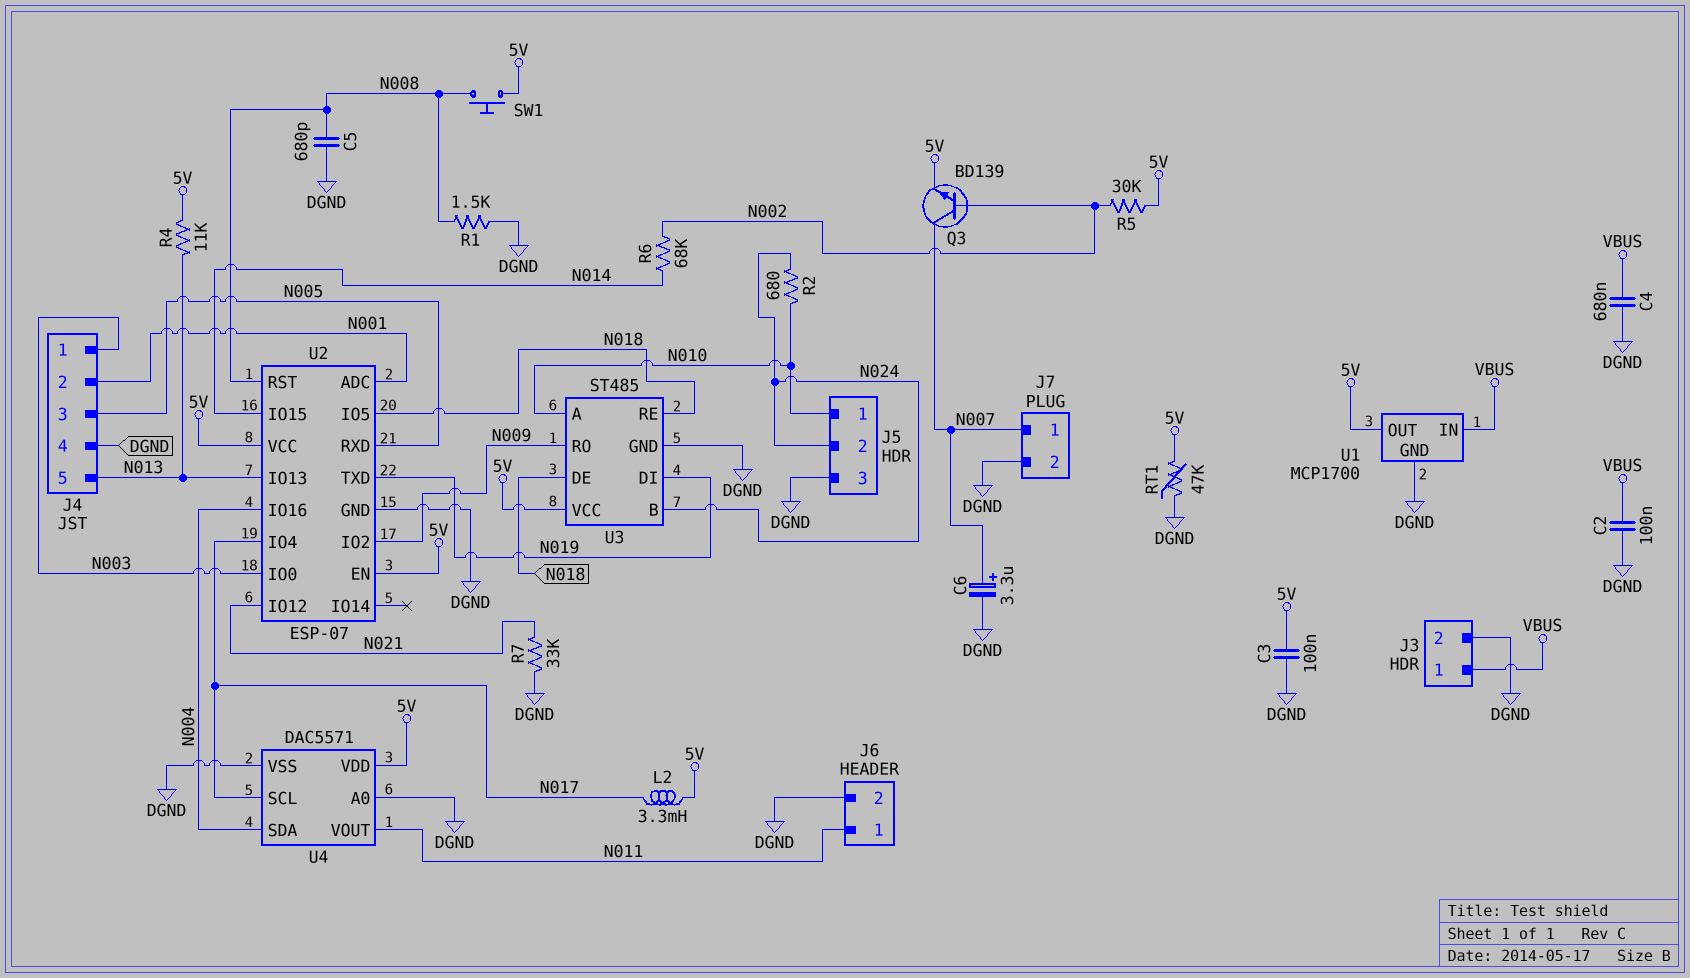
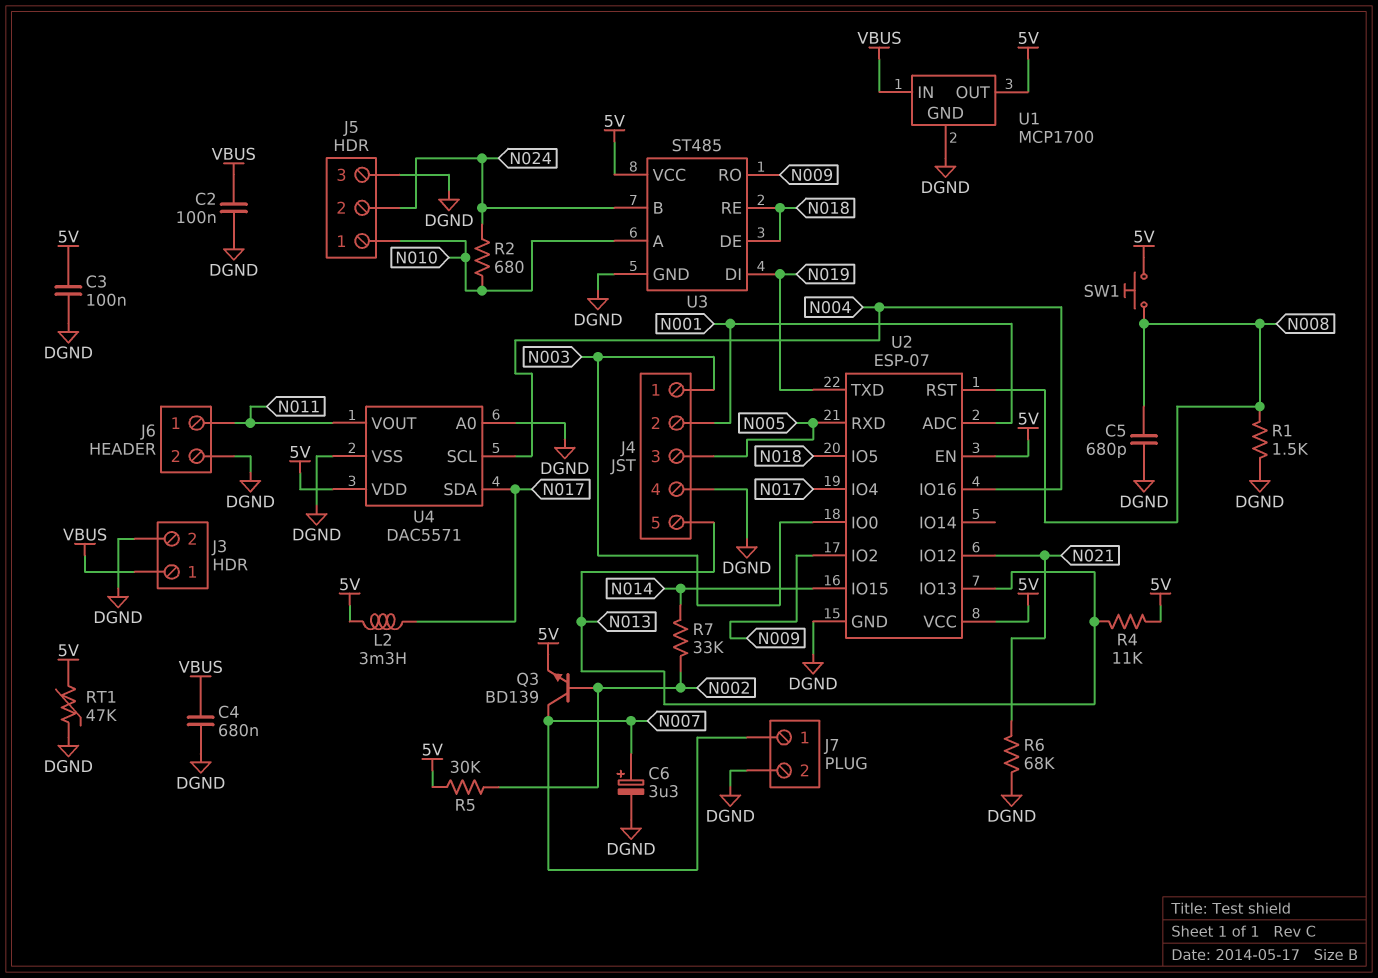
R6: 68k (N002, N014) -> 68k (DGND, N021)
R7: 33k (DGND, N021) -> 33k (N002, N014)
U4 pin SCL: N017 -> N004
U4 pin SDA: N004 -> N017

